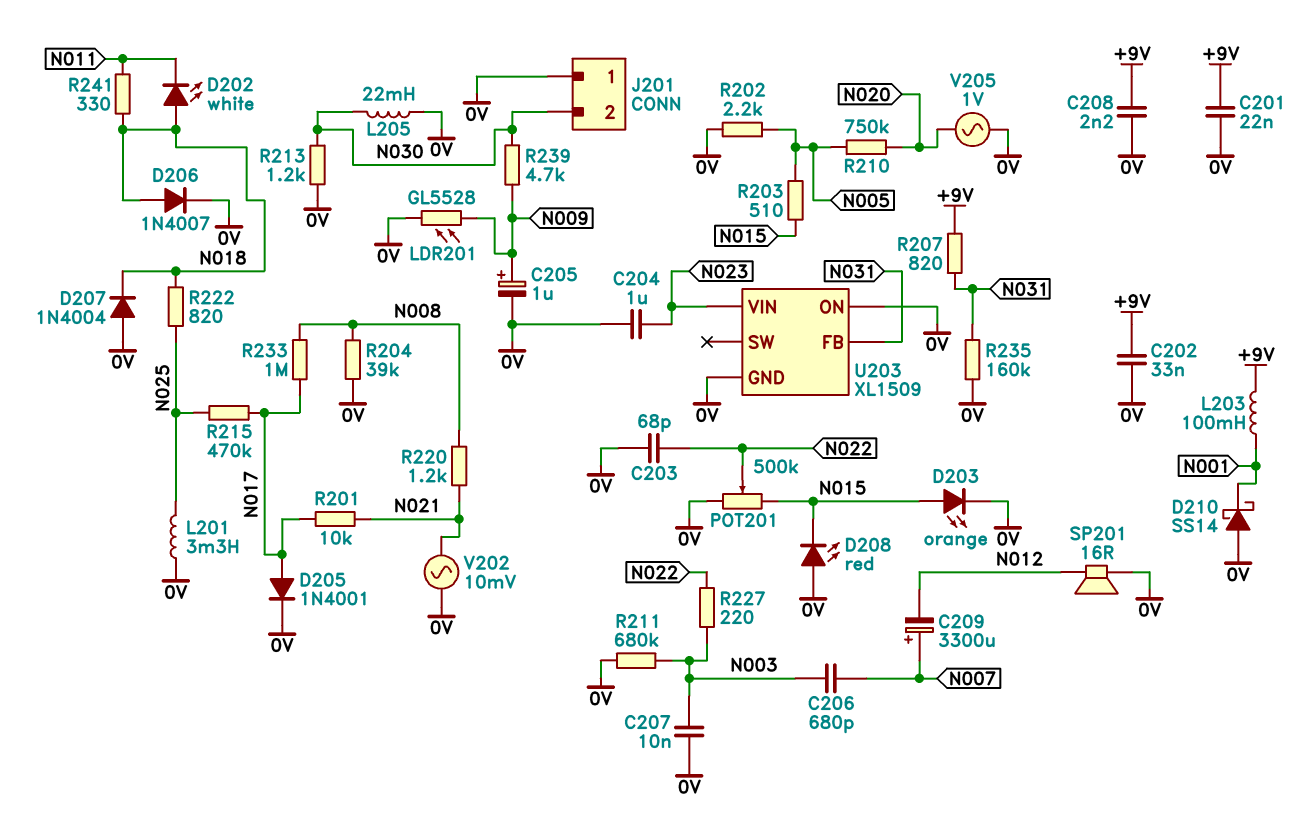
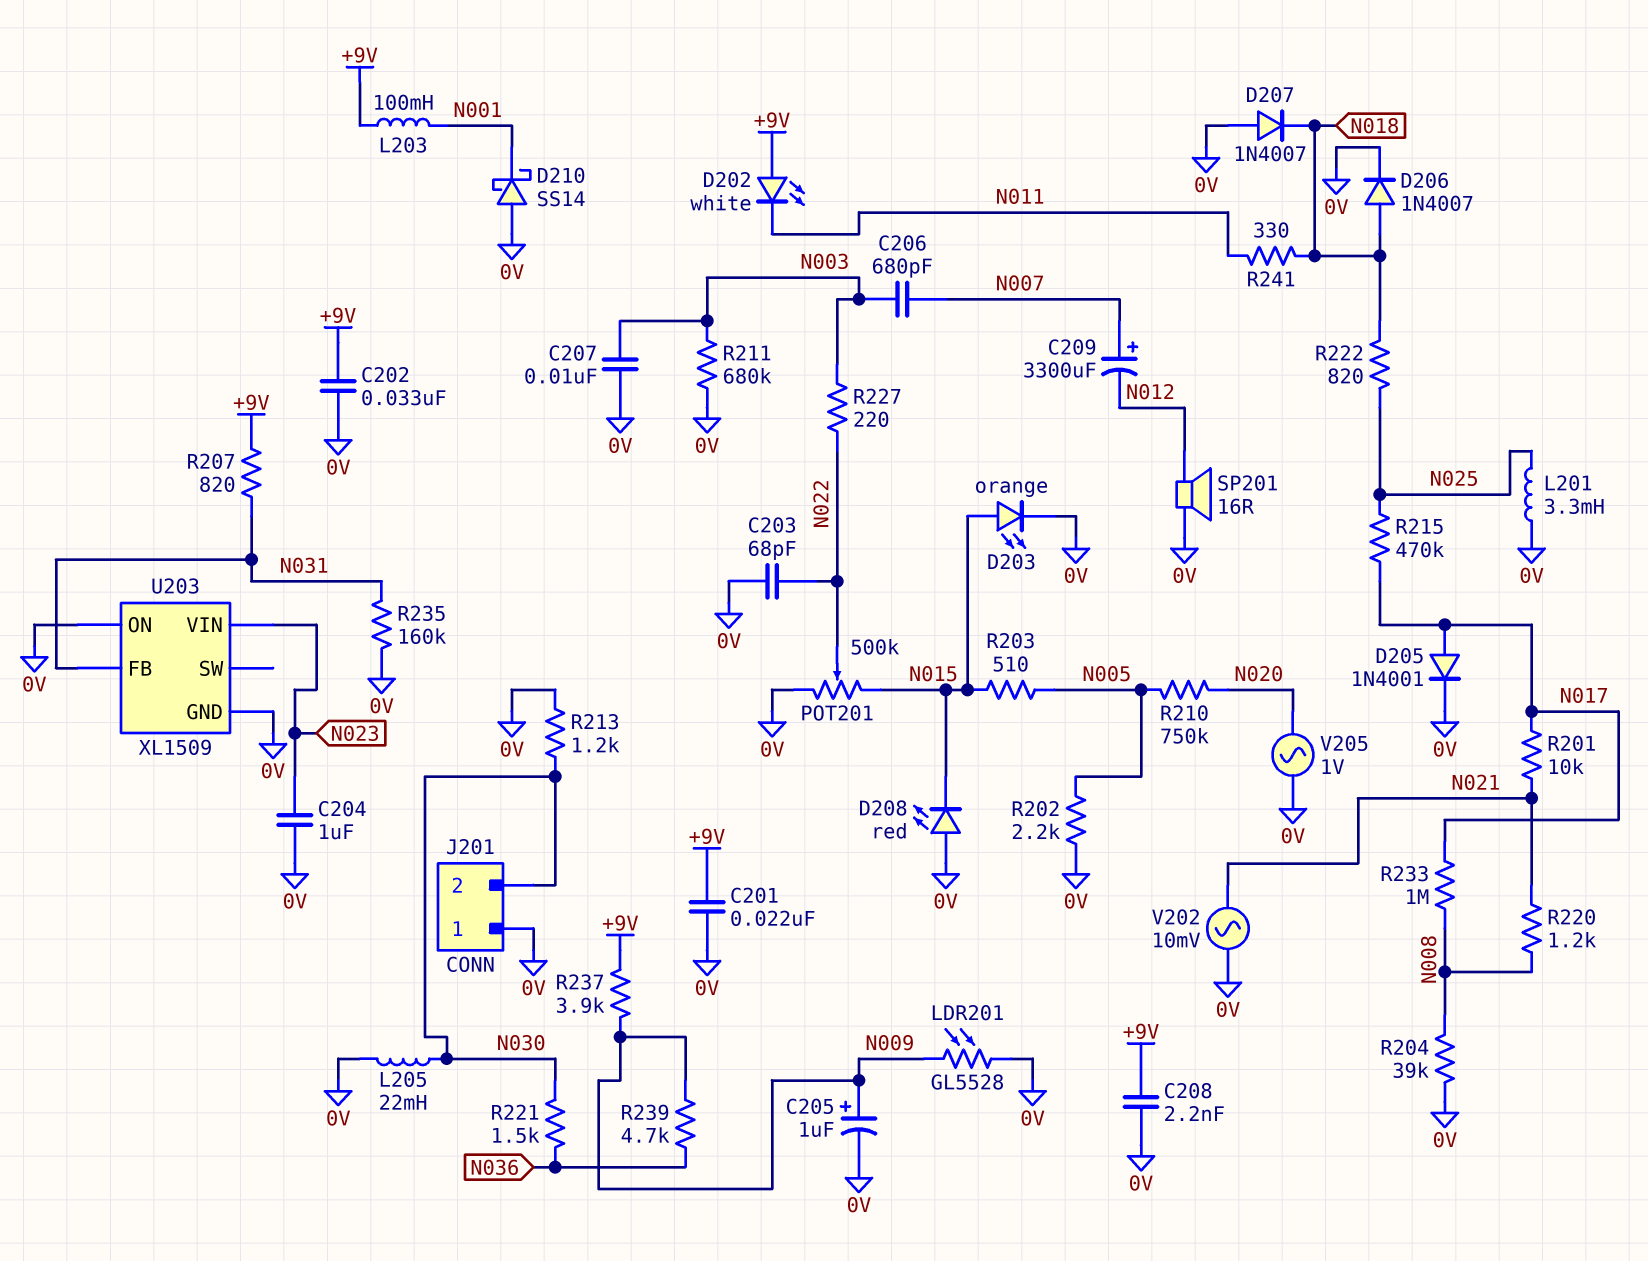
D202: LED white (A N018, K N011) -> LED white (A +9V, K N011)
D207: diode 1N4004 (A 0V, K N018) -> diode 1N4007 (A 0V, K N018)
R221: none -> 1.5k (N030, N036)
R237: none -> 3.9k (+9V, N009)
R239: 4.7k (N009, N030) -> 4.7k (N009, N036)

